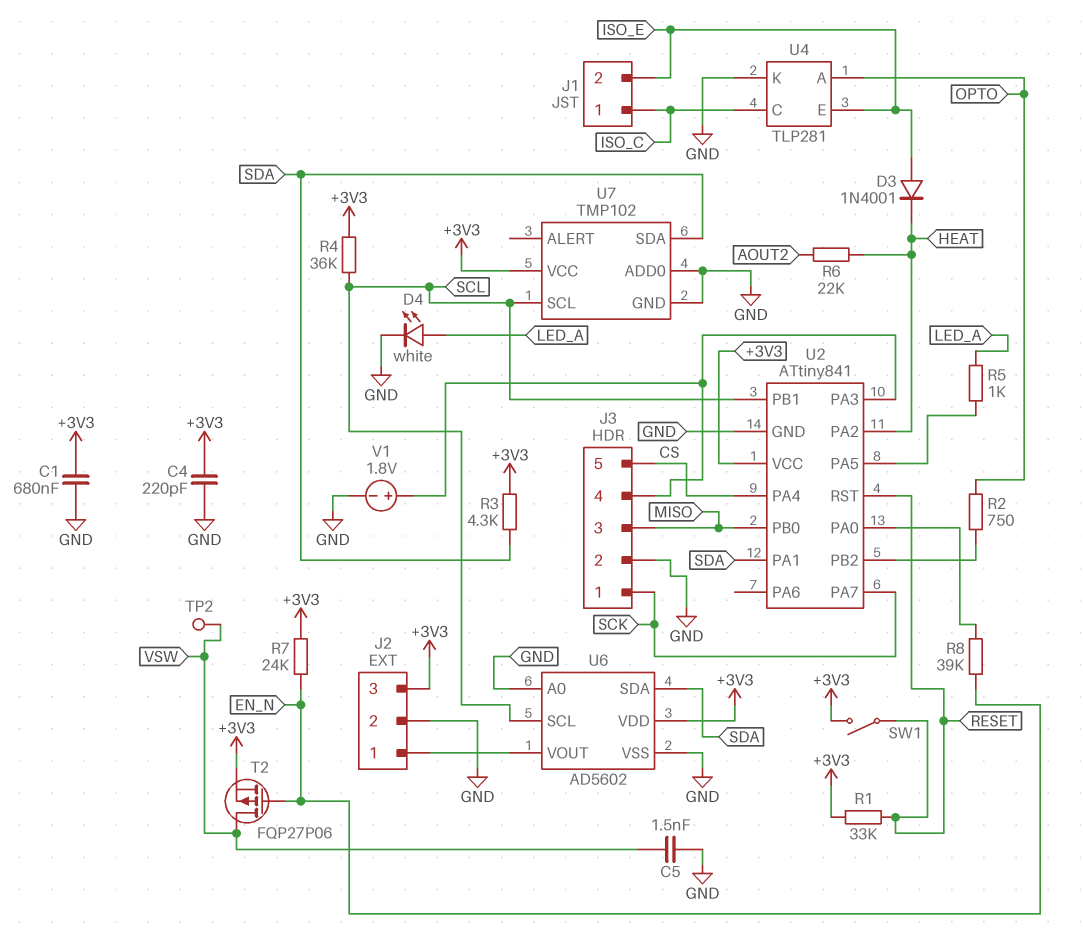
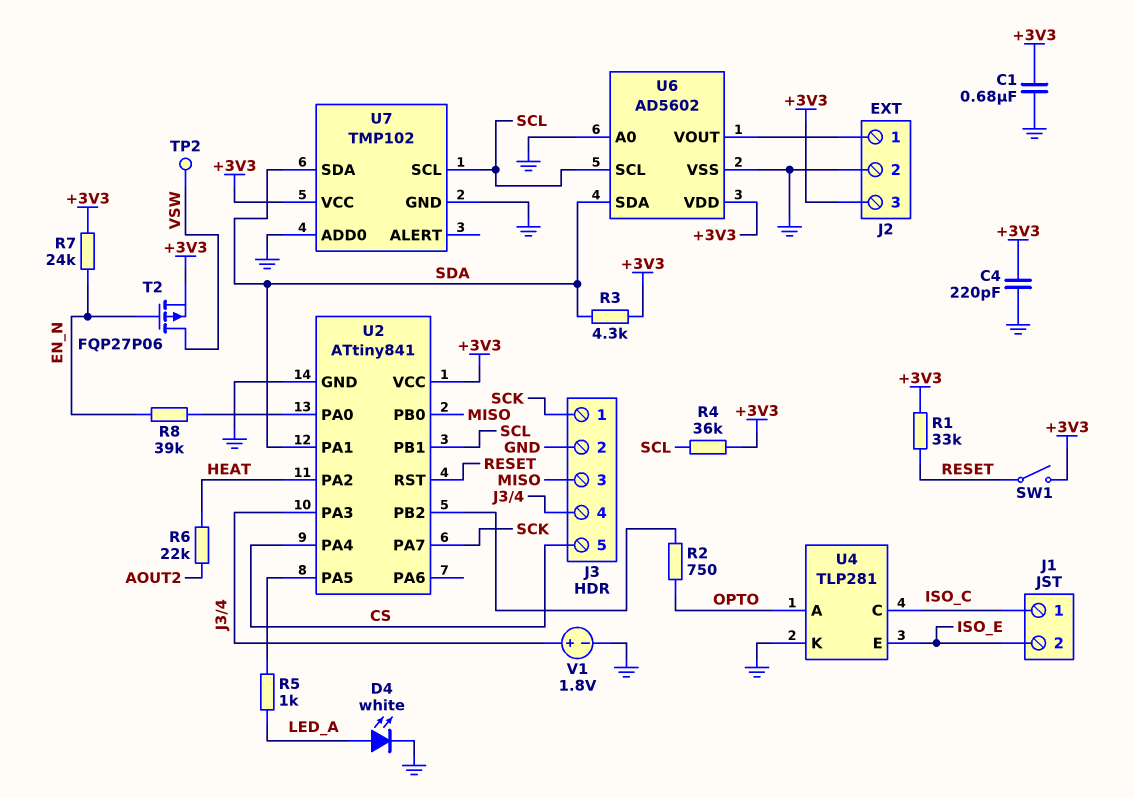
C5: 1.5nF (GND, VSW) -> none
D3: diode 1N4001 (A ISO_E, K HEAT) -> none

